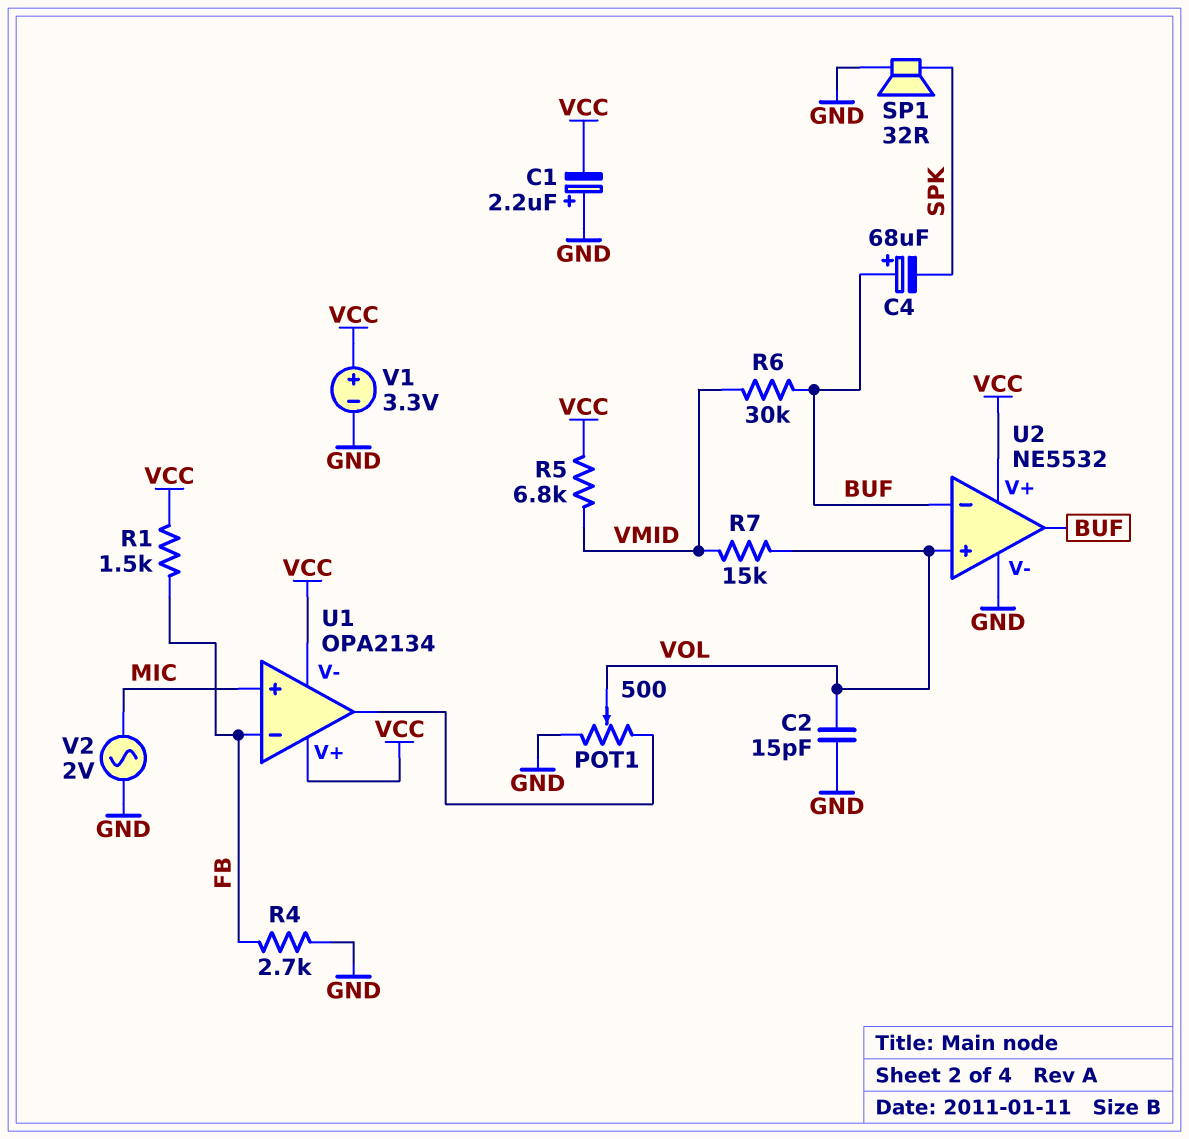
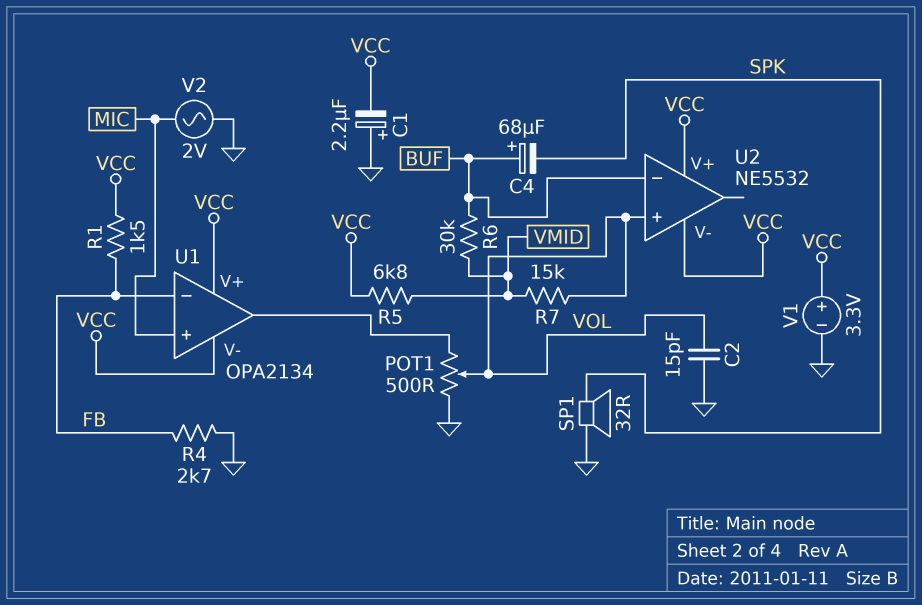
U2 pin V-: GND -> VCC
U2 pin out: BUF -> none

